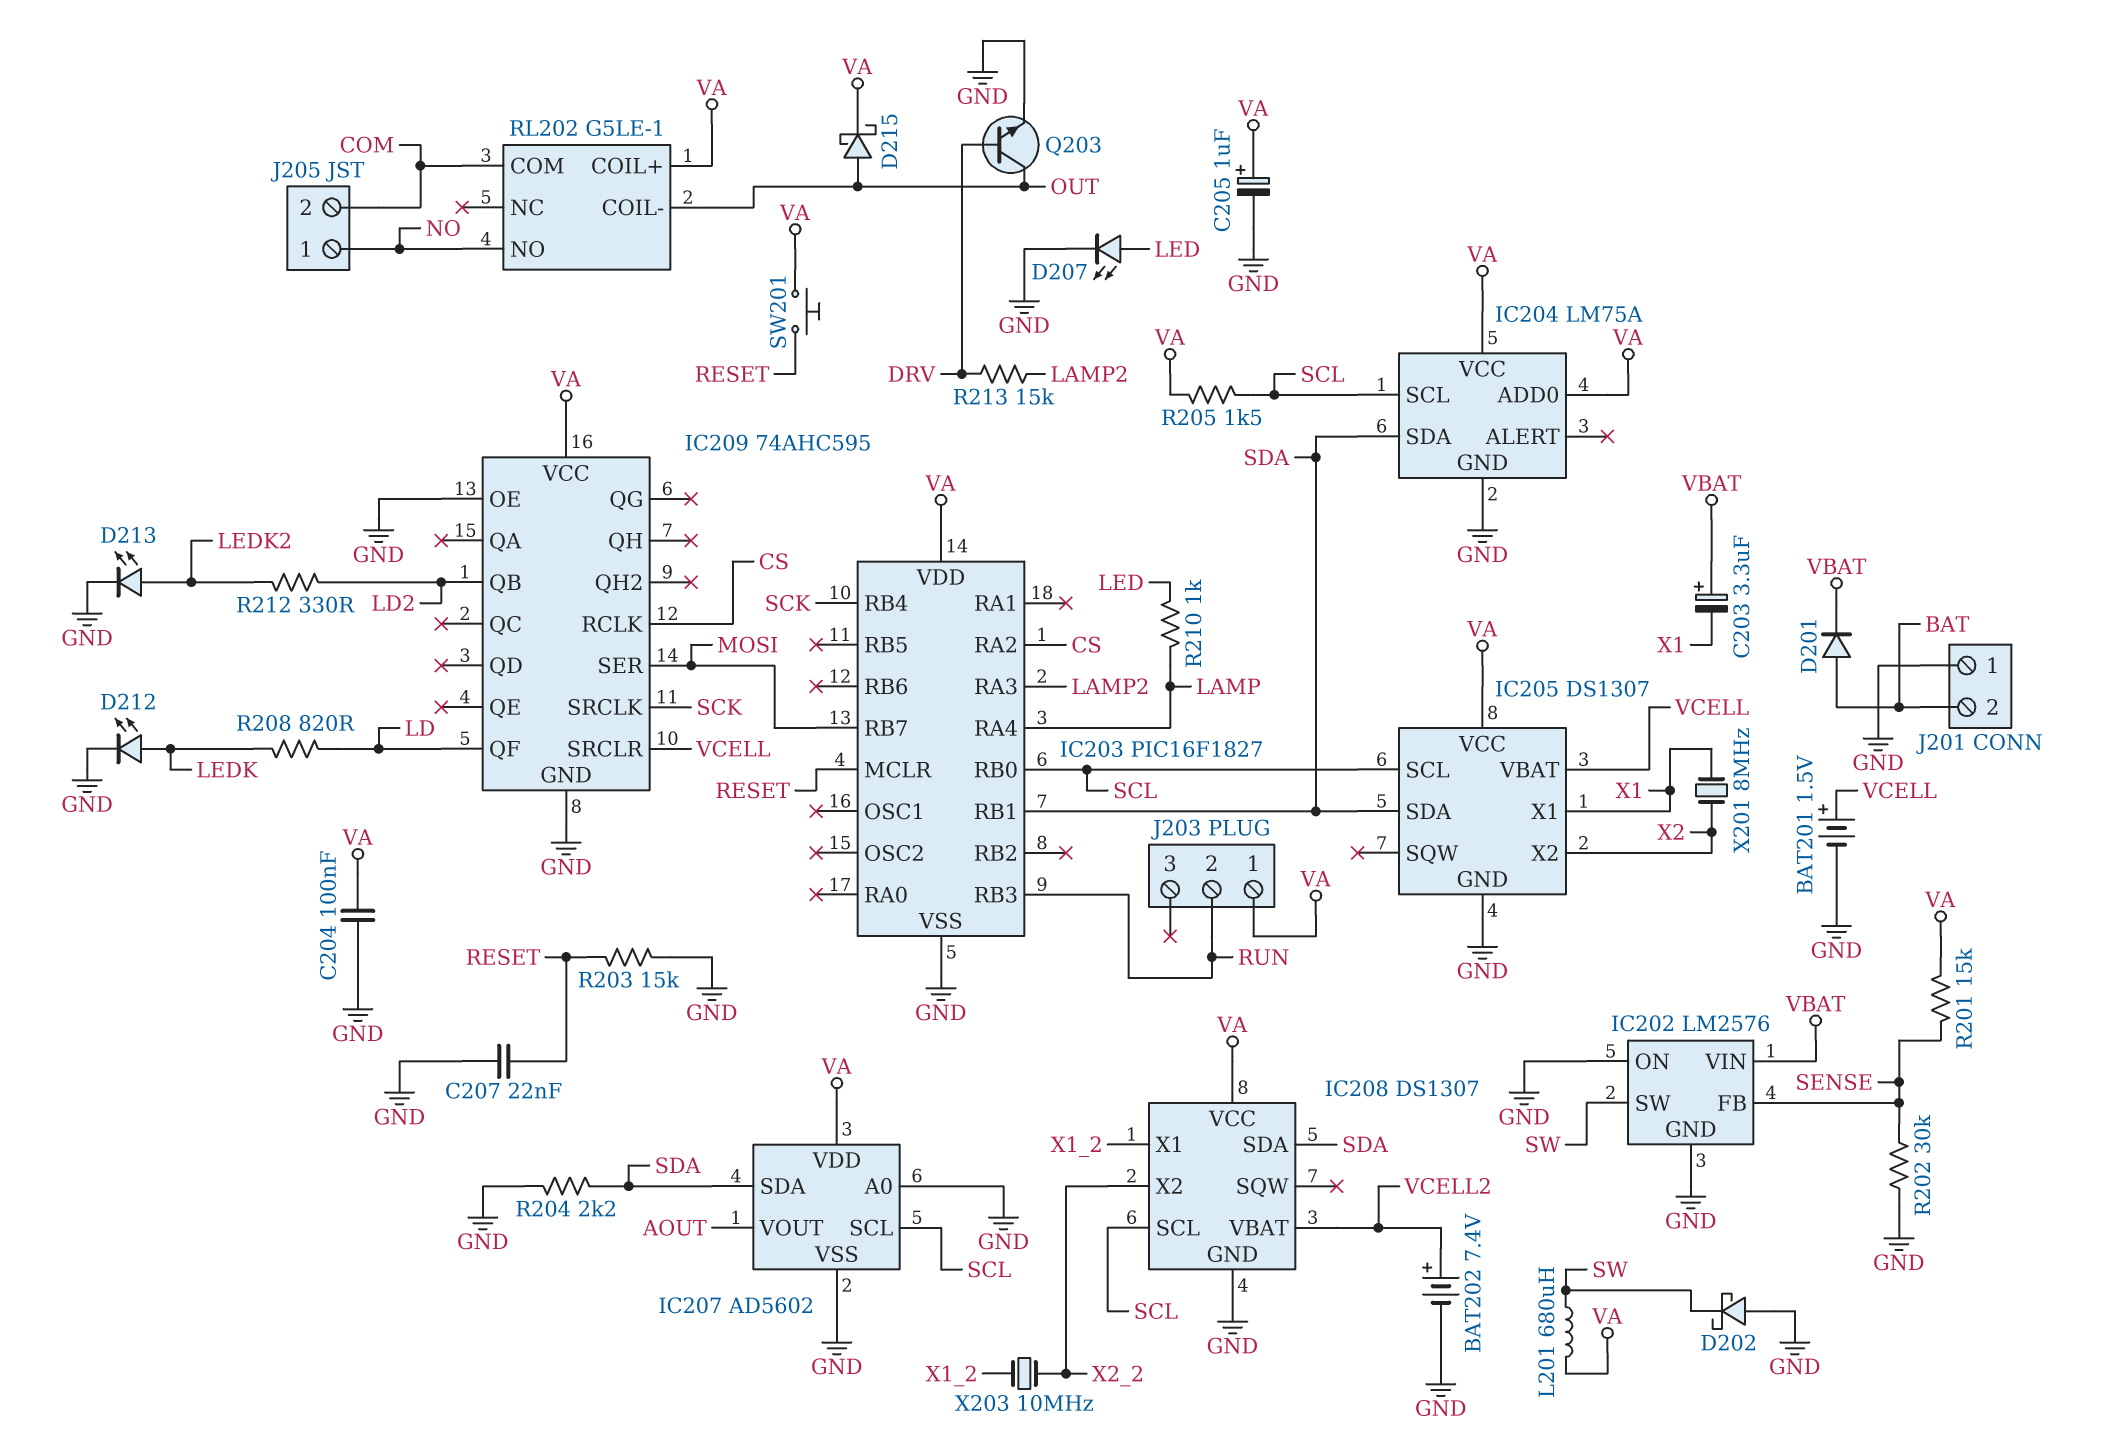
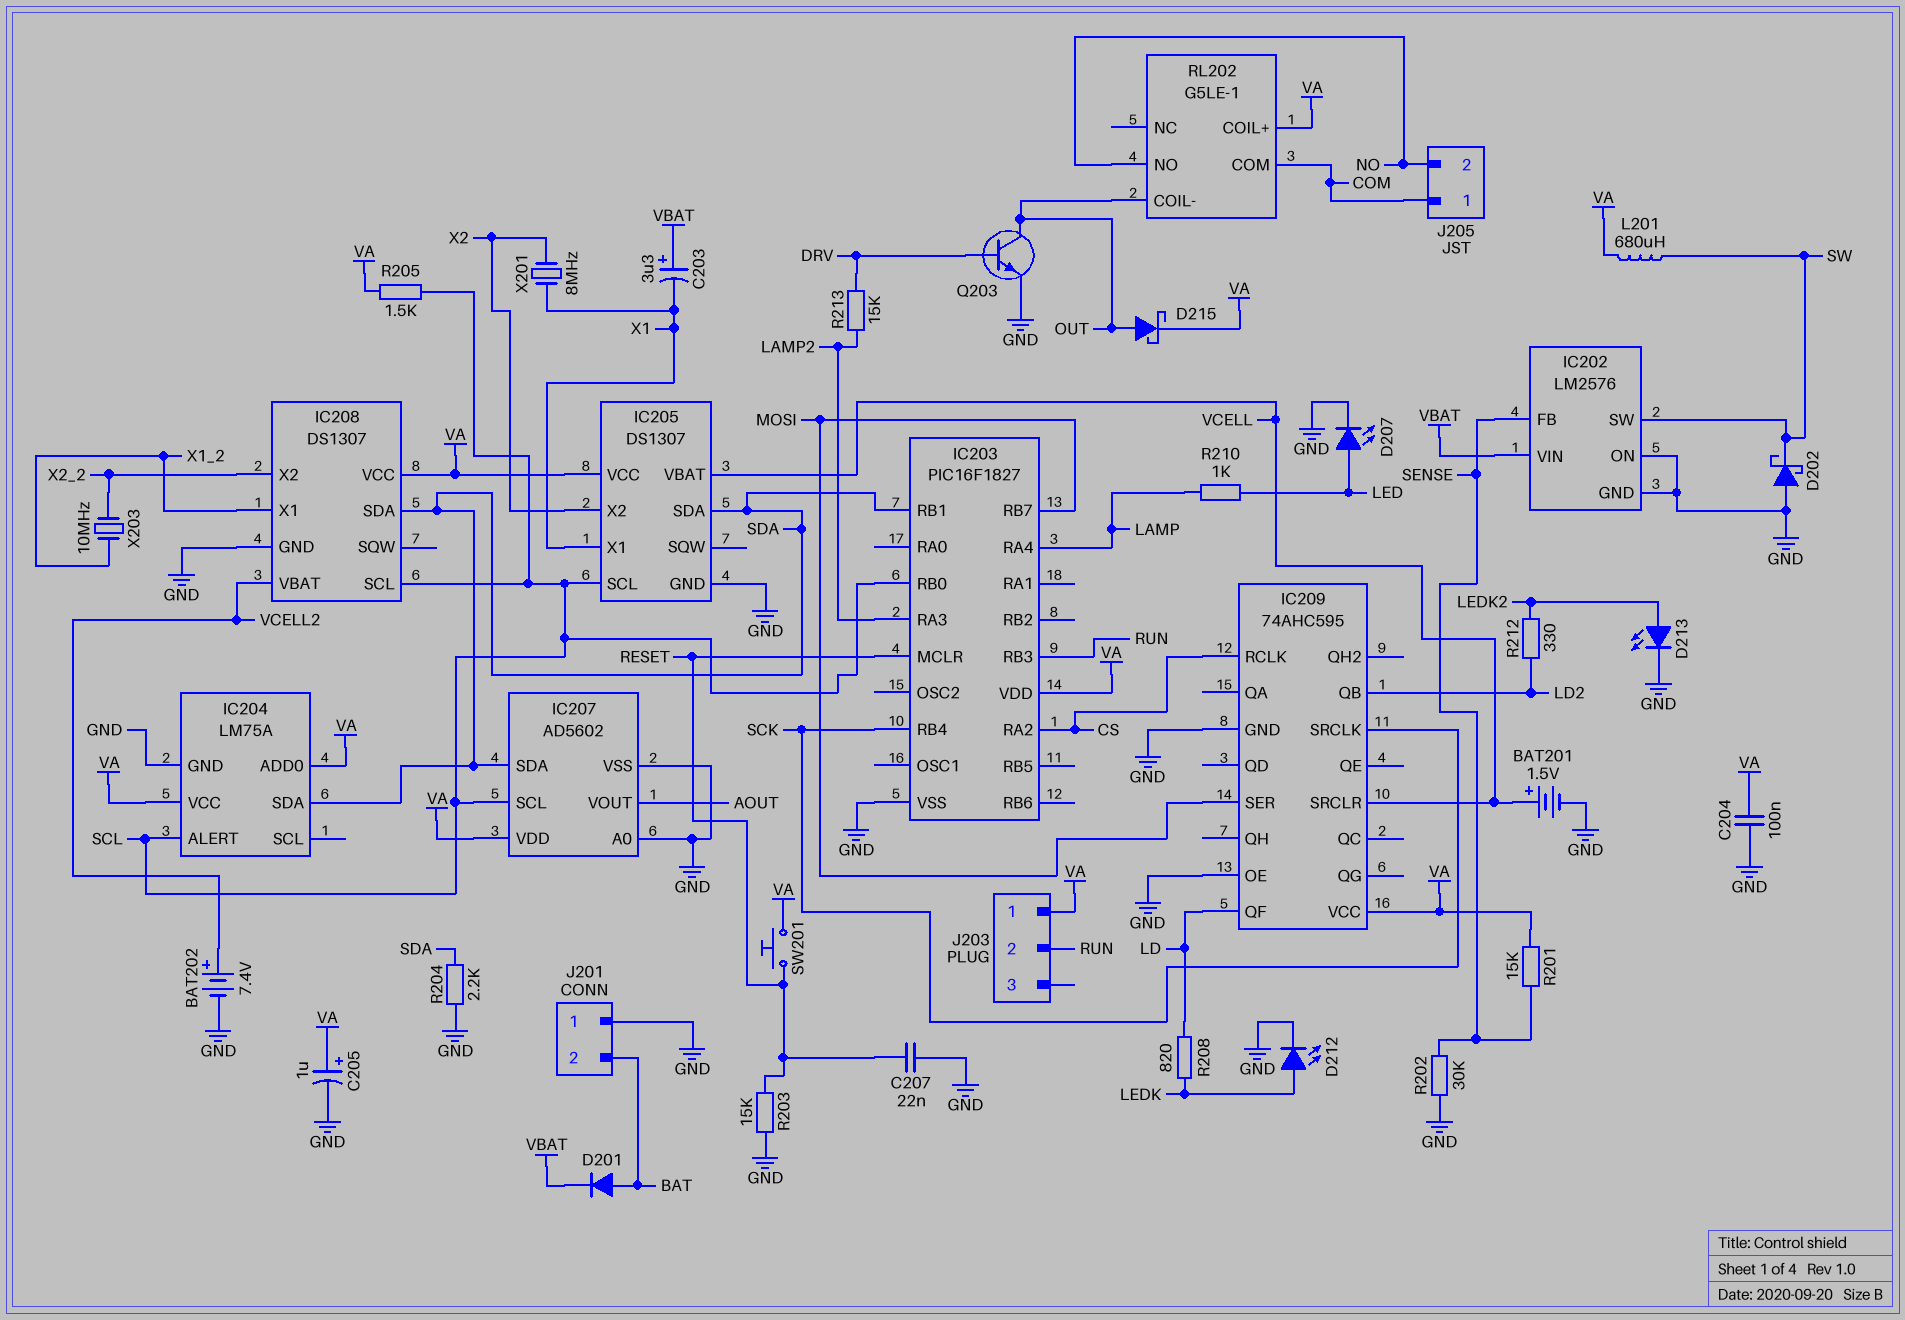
IC204 pin ALERT: none -> SCL
IC204 pin SCL: SCL -> none
J205 pin 1: NO -> COM
J205 pin 2: COM -> NO

